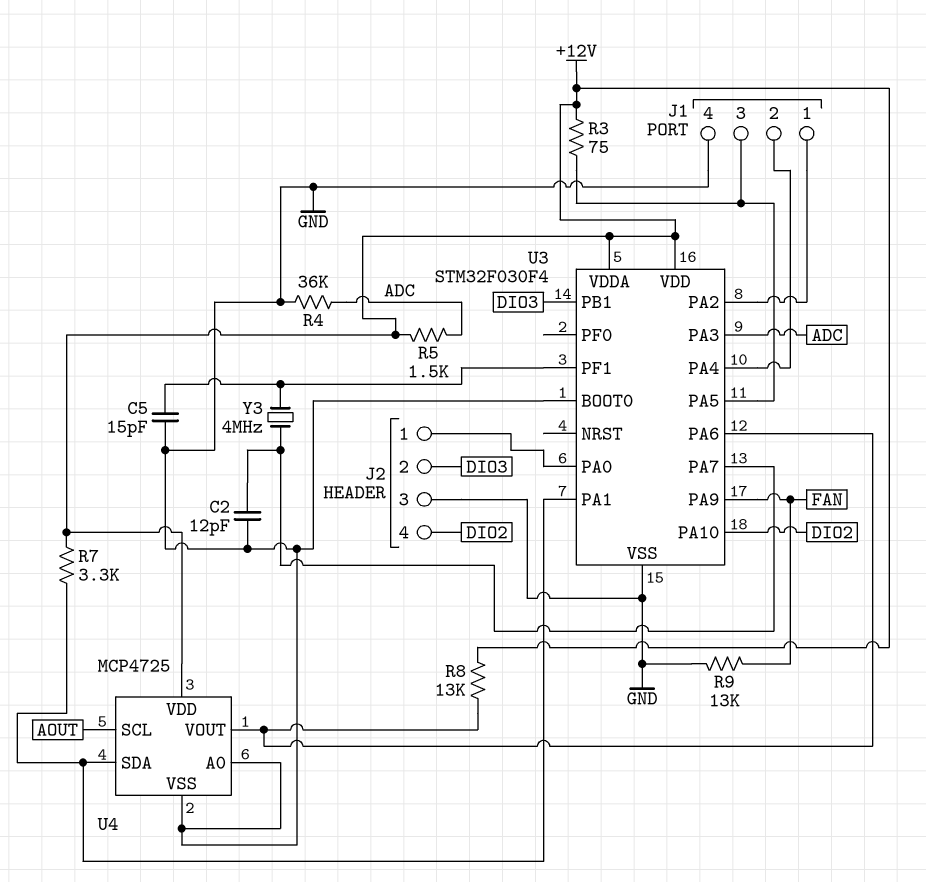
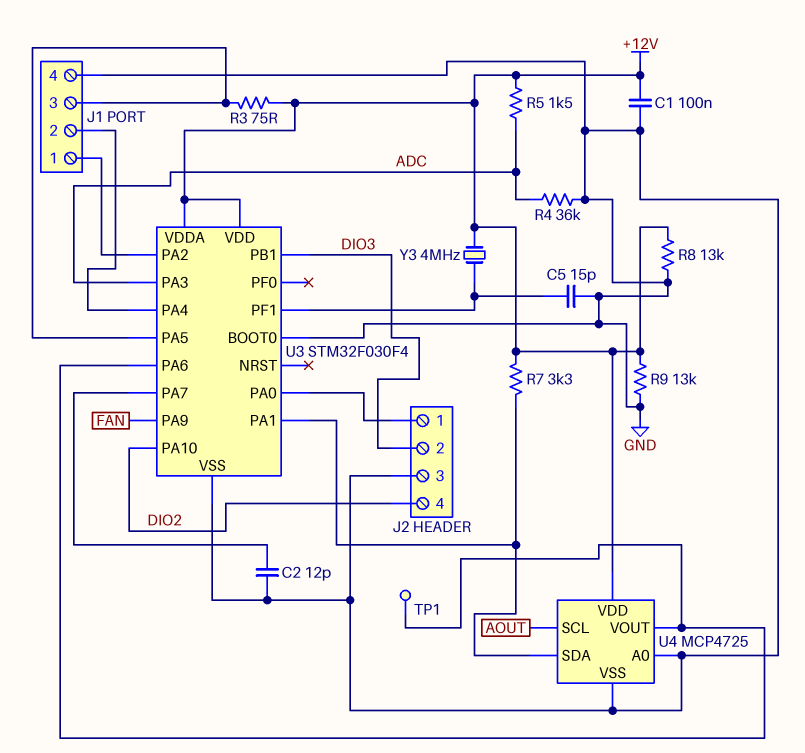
C1: none -> 100nF (+12V, GND)
R8: 13k (+12V, U3/PA6) -> 13k (+12V, GND)
R9: 13k (FAN, GND) -> 13k (+12V, GND)
TP1: none -> test point (U3/PA6)
Y3: 4MHz (U3/PA7, U3/PF1) -> 4MHz (+12V, U3/PF1)

